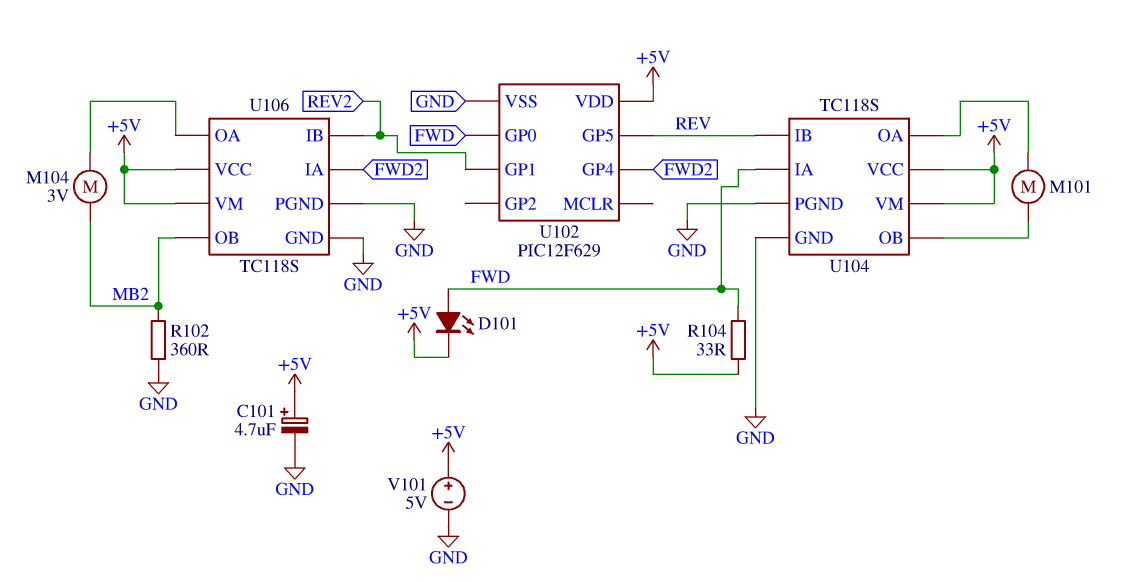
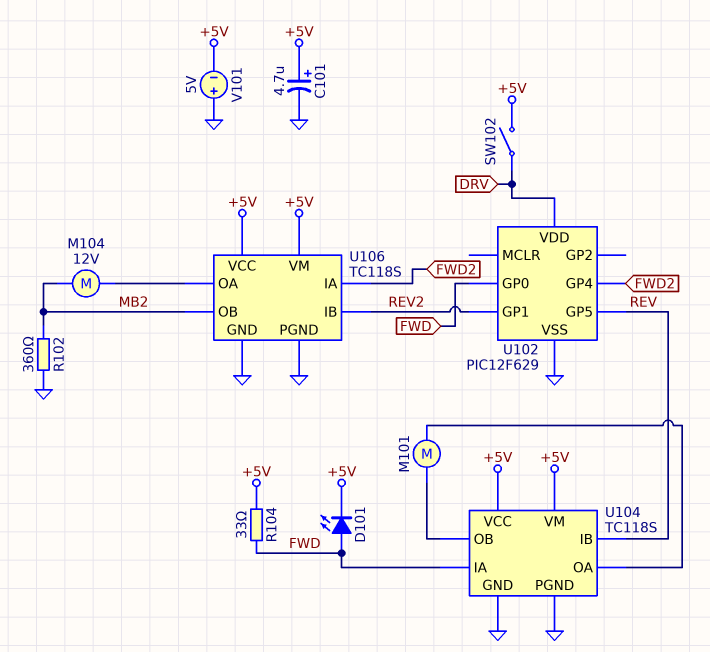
M104: motor 3V (MB2, U106/OA) -> motor 12V (MB2, U106/OA)
SW102: none -> switch (+5V, DRV)
U102 pin VDD: +5V -> DRV
V101: 5V (plus +5V, minus GND) -> 5V (plus GND, minus +5V)

